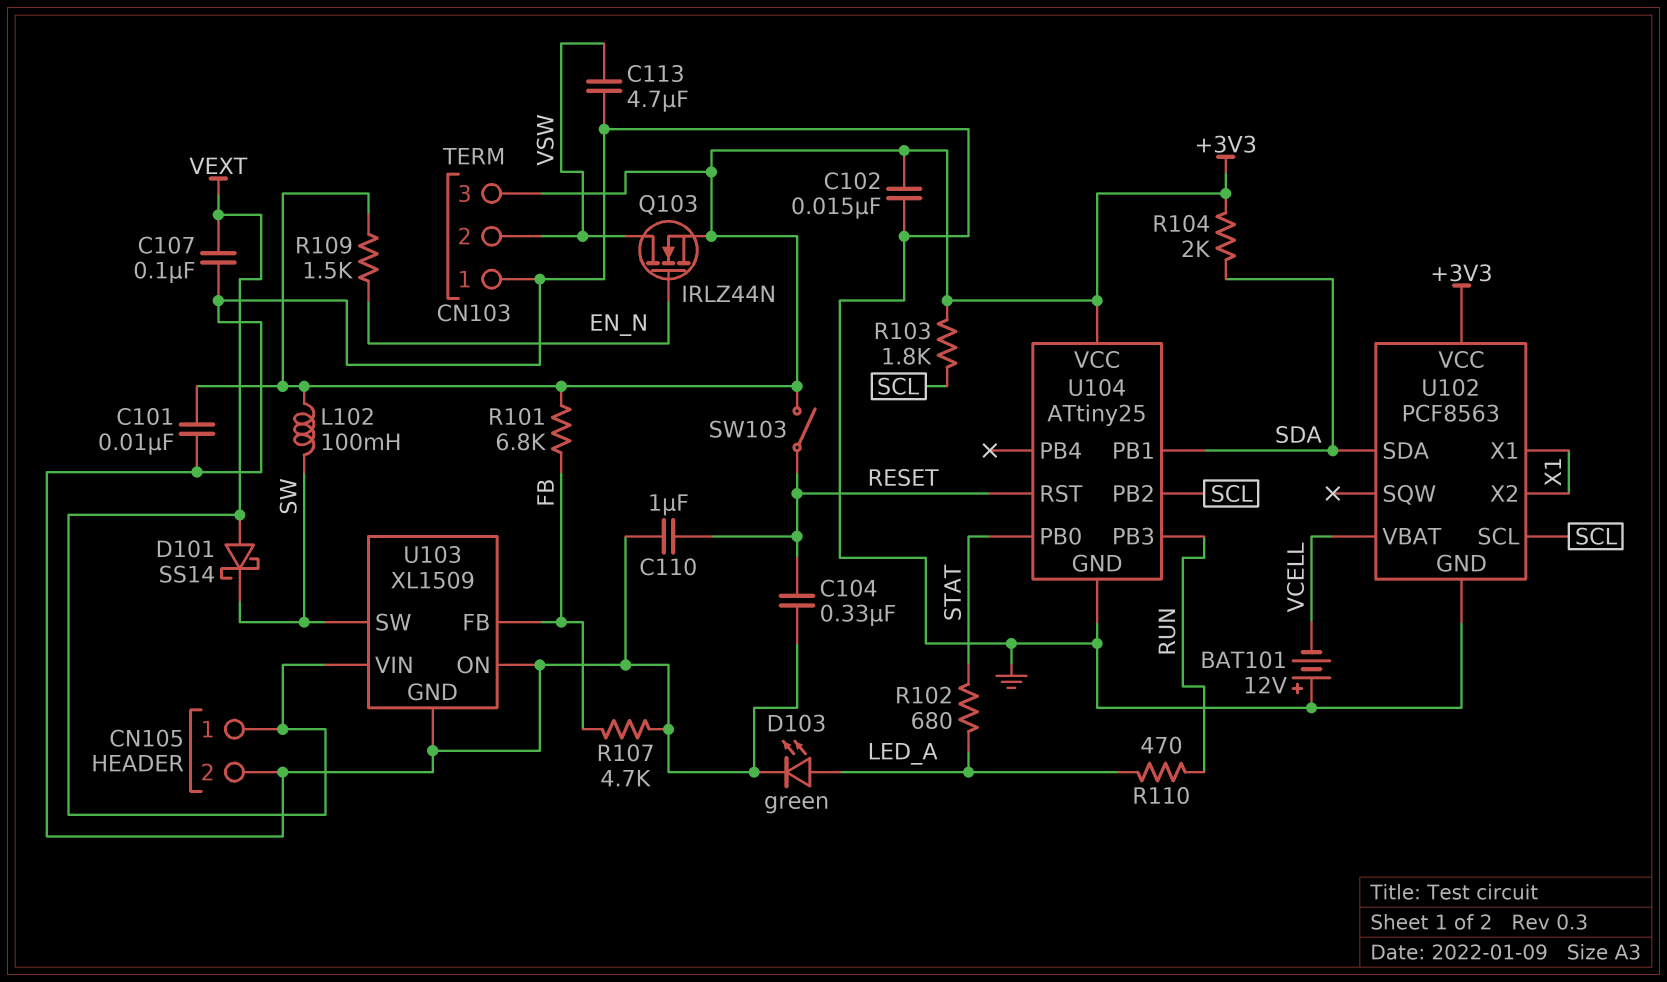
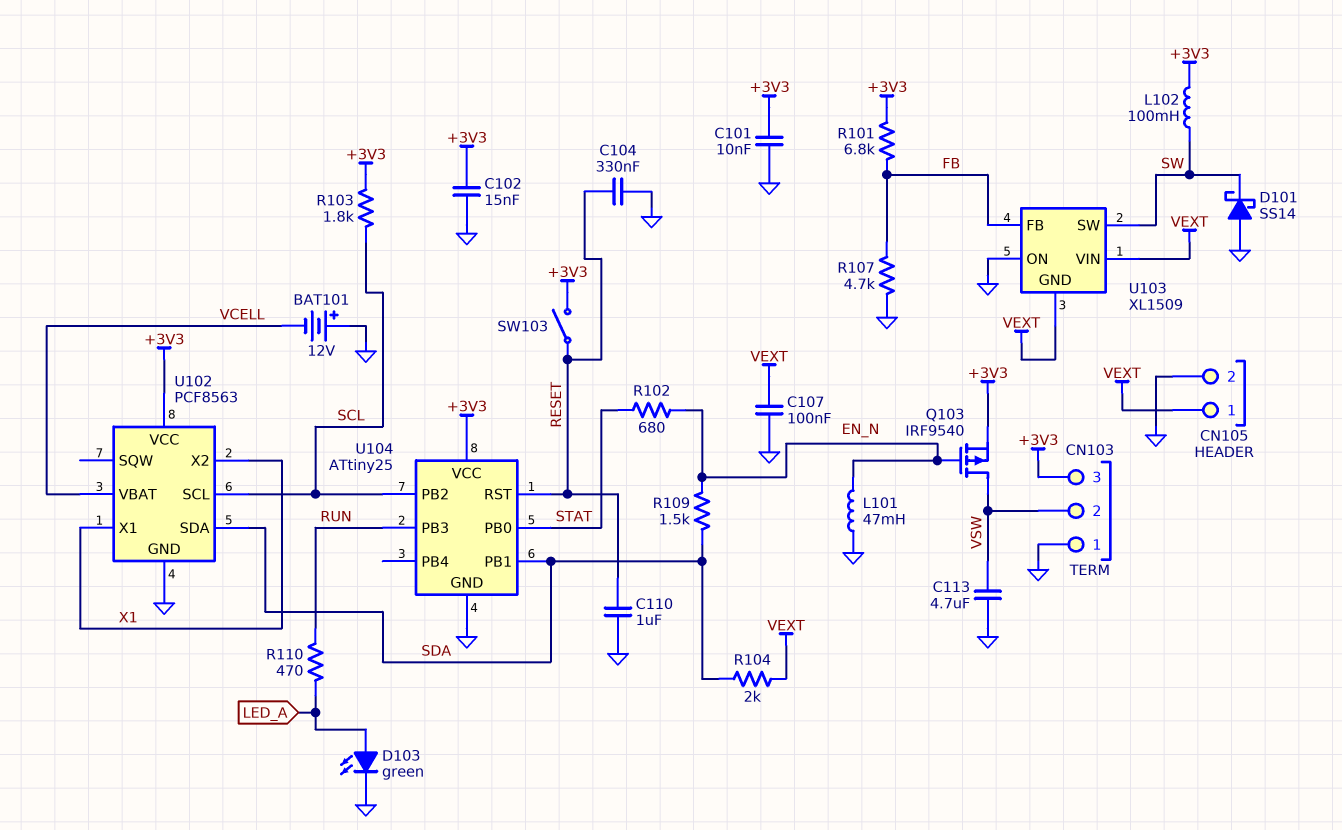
D101: schottky SS14 (A VEXT, K SW) -> schottky SS14 (A GND, K SW)
L101: none -> 47mH (EN_N, GND)
Q103: NMOS IRLZ44N (G EN_N, D VSW, S +3V3) -> PMOS IRF9540 (G EN_N, D VSW, S +3V3)
R102: 680 (LED_A, STAT) -> 680 (EN_N, STAT)
R104: 2k (+3V3, SDA) -> 2k (SDA, VEXT)
R109: 1.5k (+3V3, EN_N) -> 1.5k (EN_N, SDA)
U103 pin GND: GND -> VEXT

